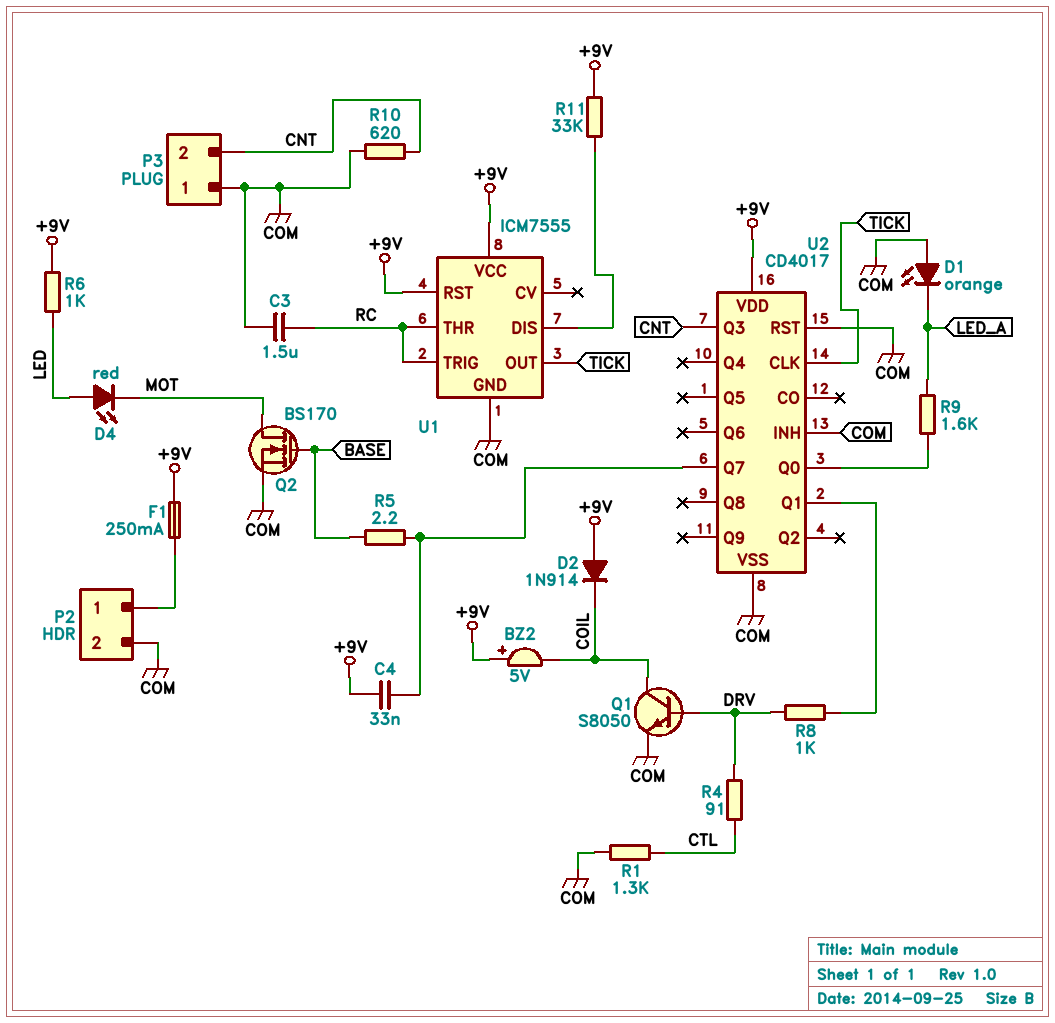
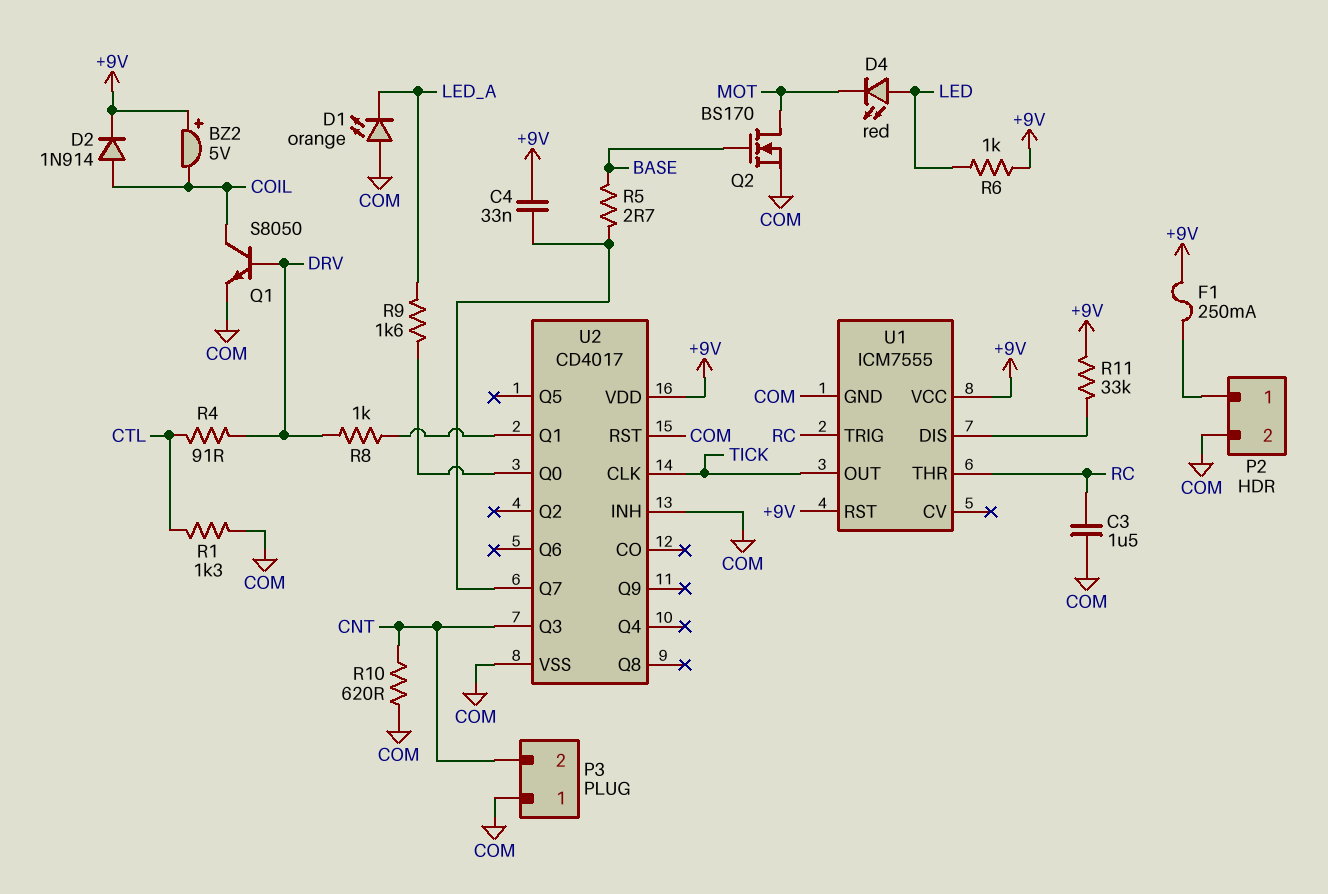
D2: diode 1N914 (A +9V, K COIL) -> diode 1N914 (A COIL, K +9V)
R5: 2.2 (BASE, U2/Q7) -> 2.7 (BASE, U2/Q7)

